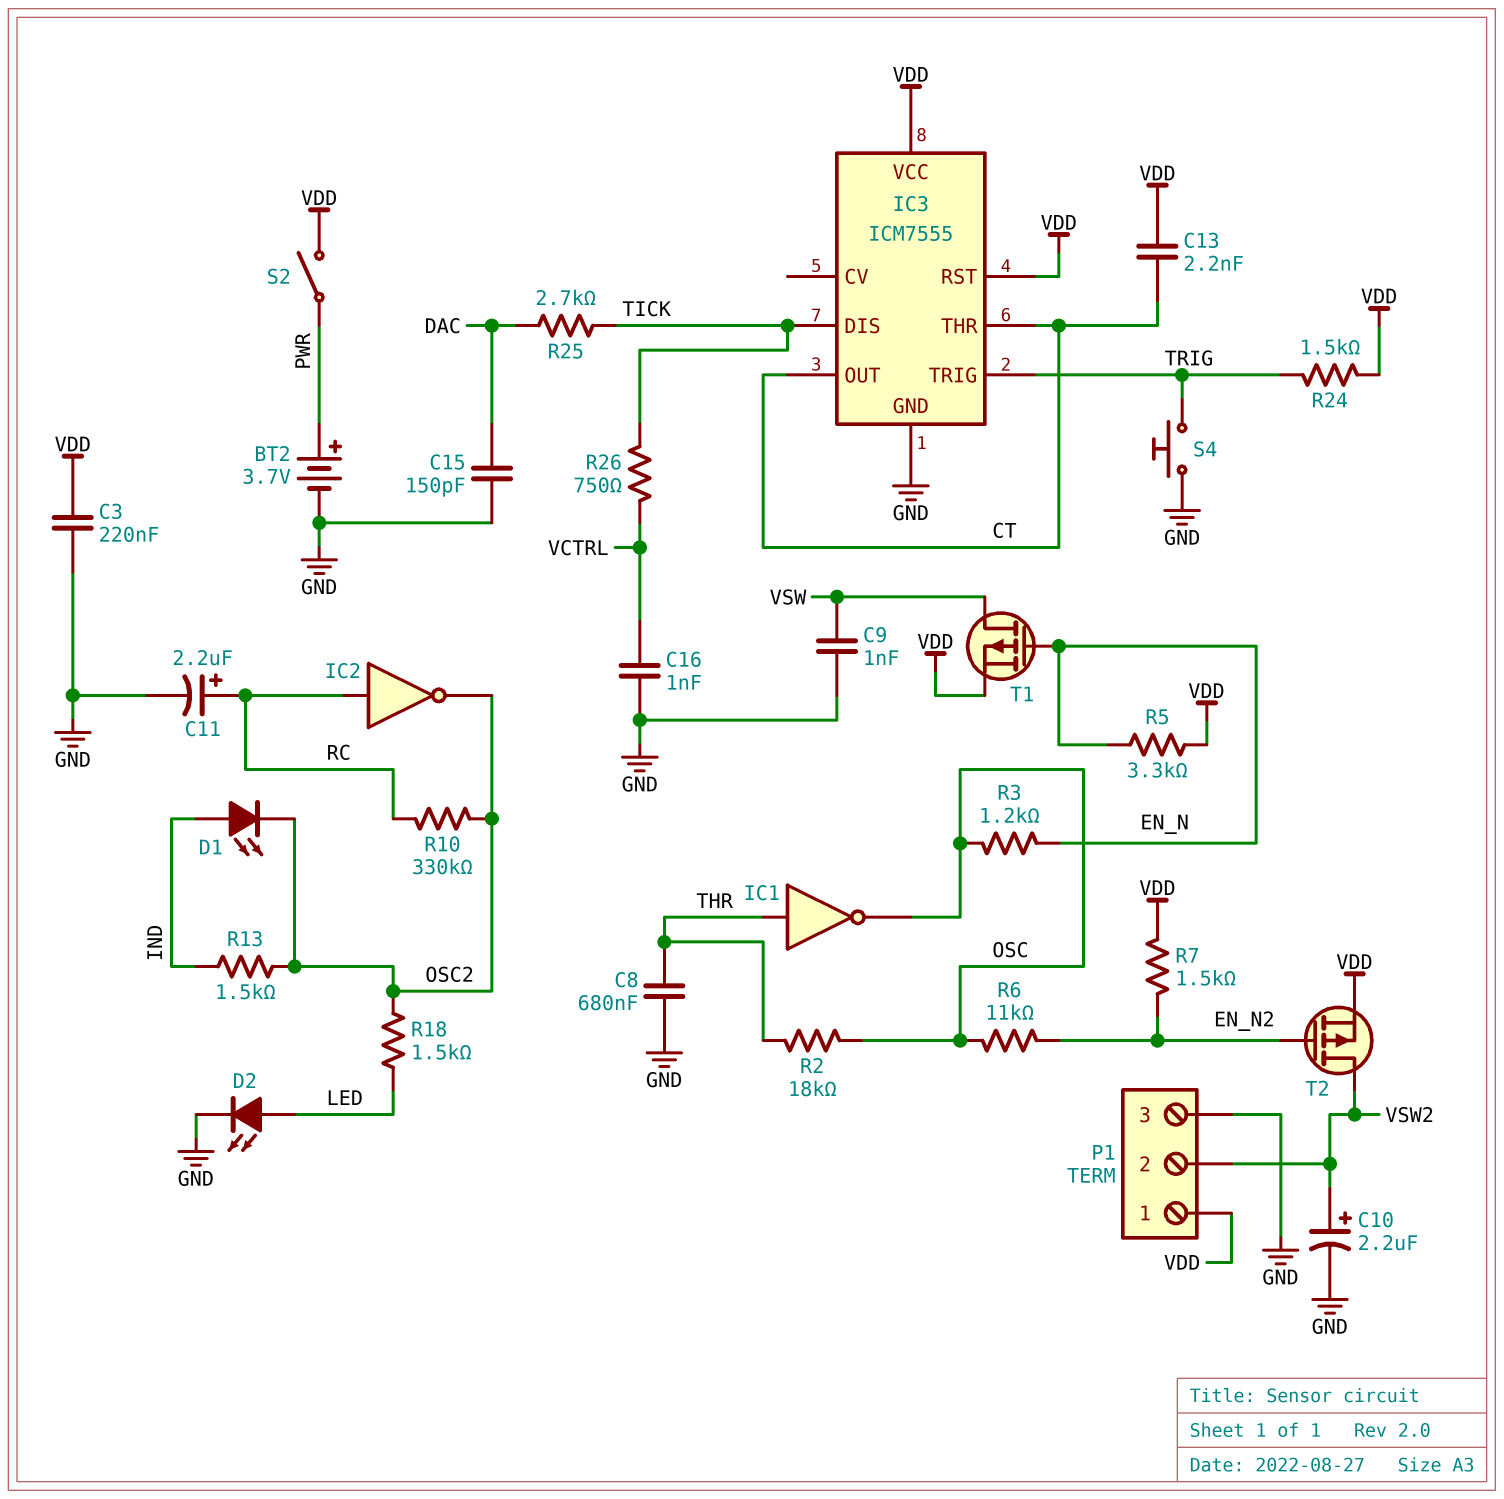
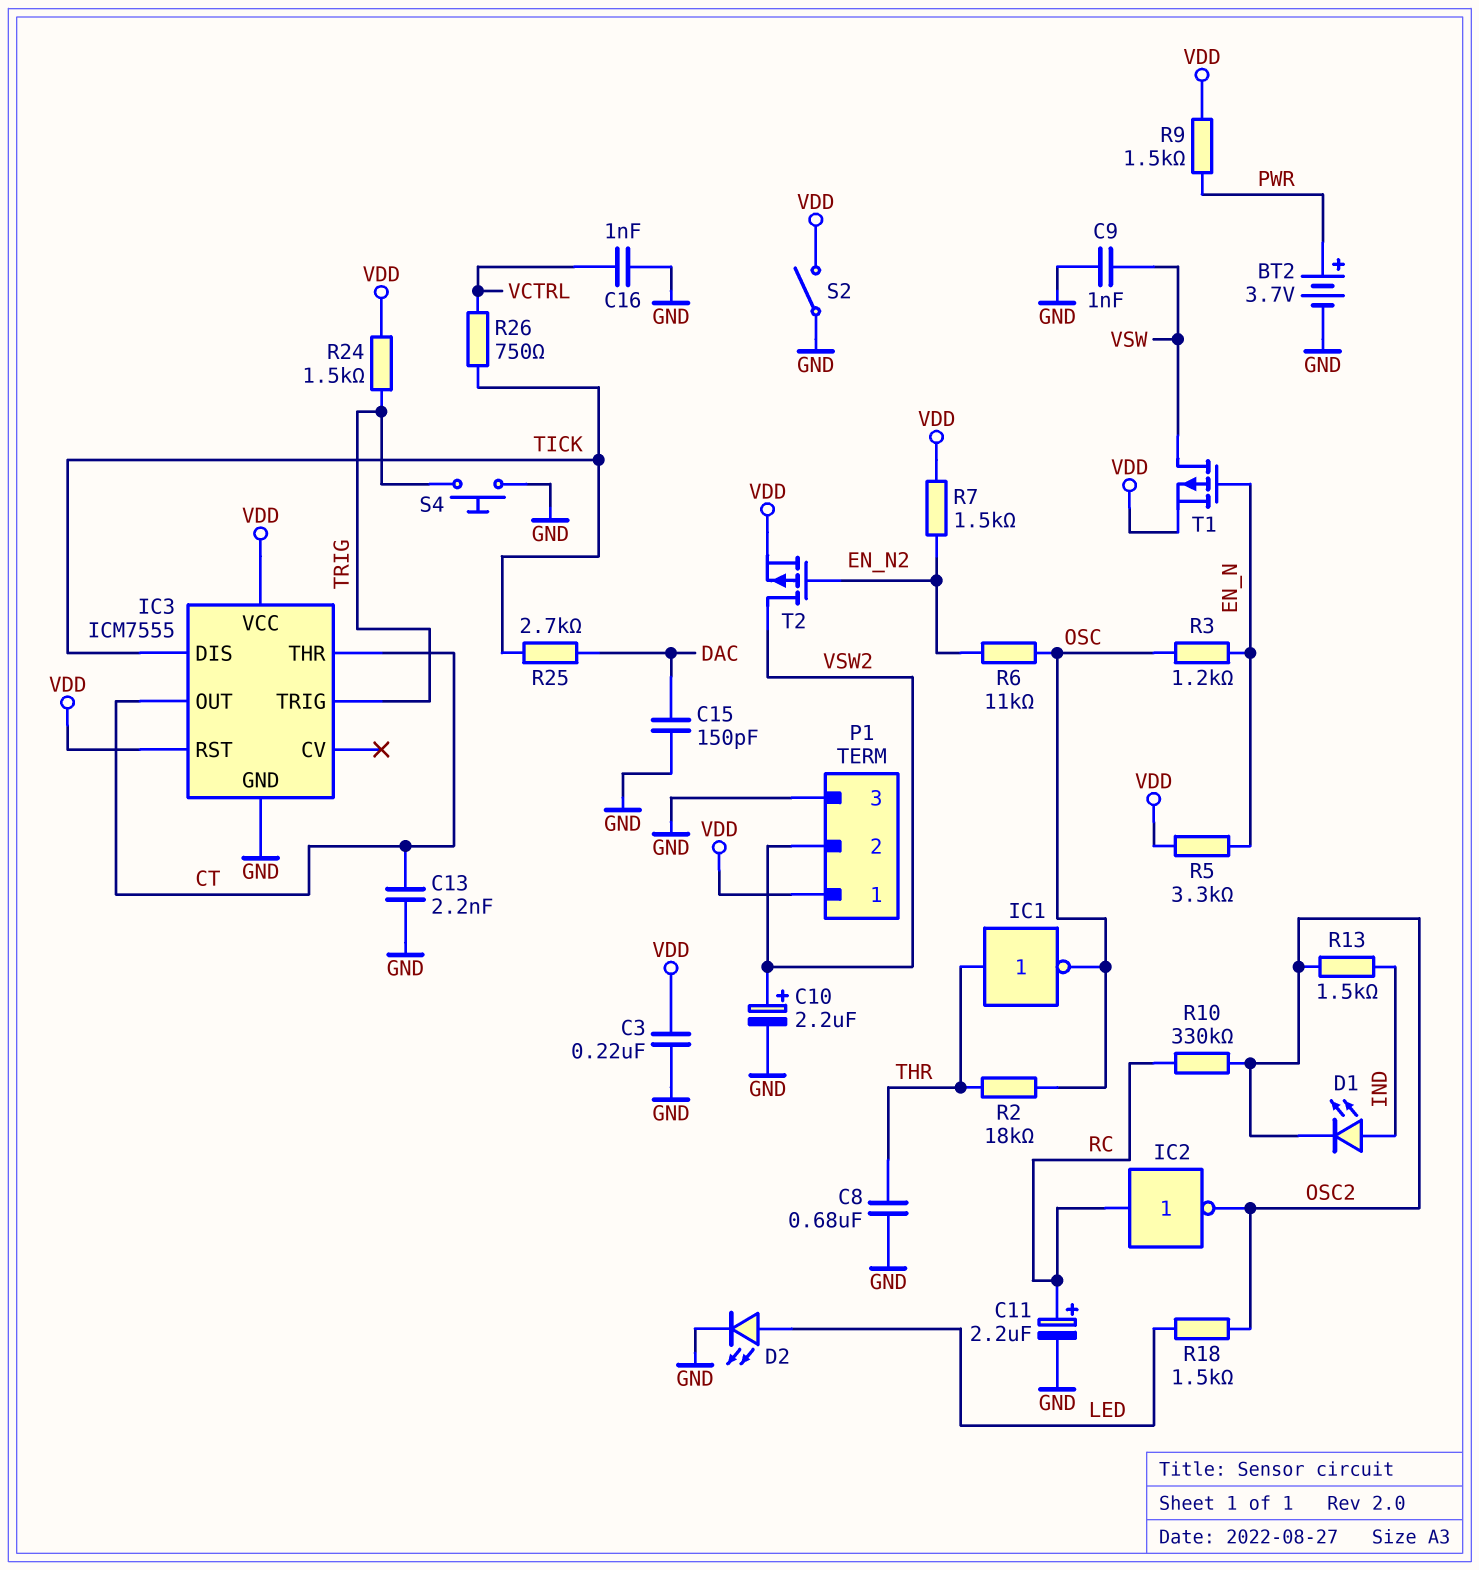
C13: 2.2nF (CT, VDD) -> 2.2nF (CT, GND)
R9: none -> 1.5k (PWR, VDD)
S2: switch (PWR, VDD) -> switch (GND, VDD)

